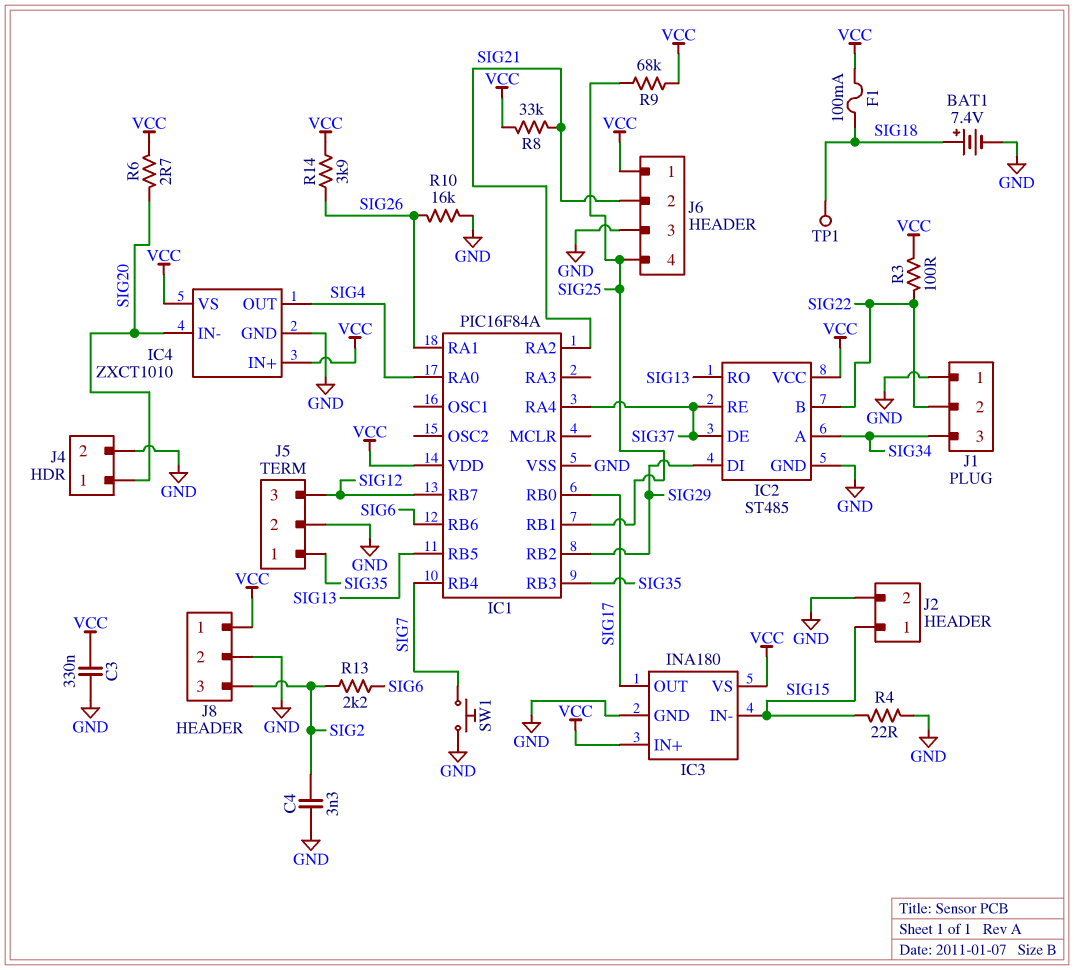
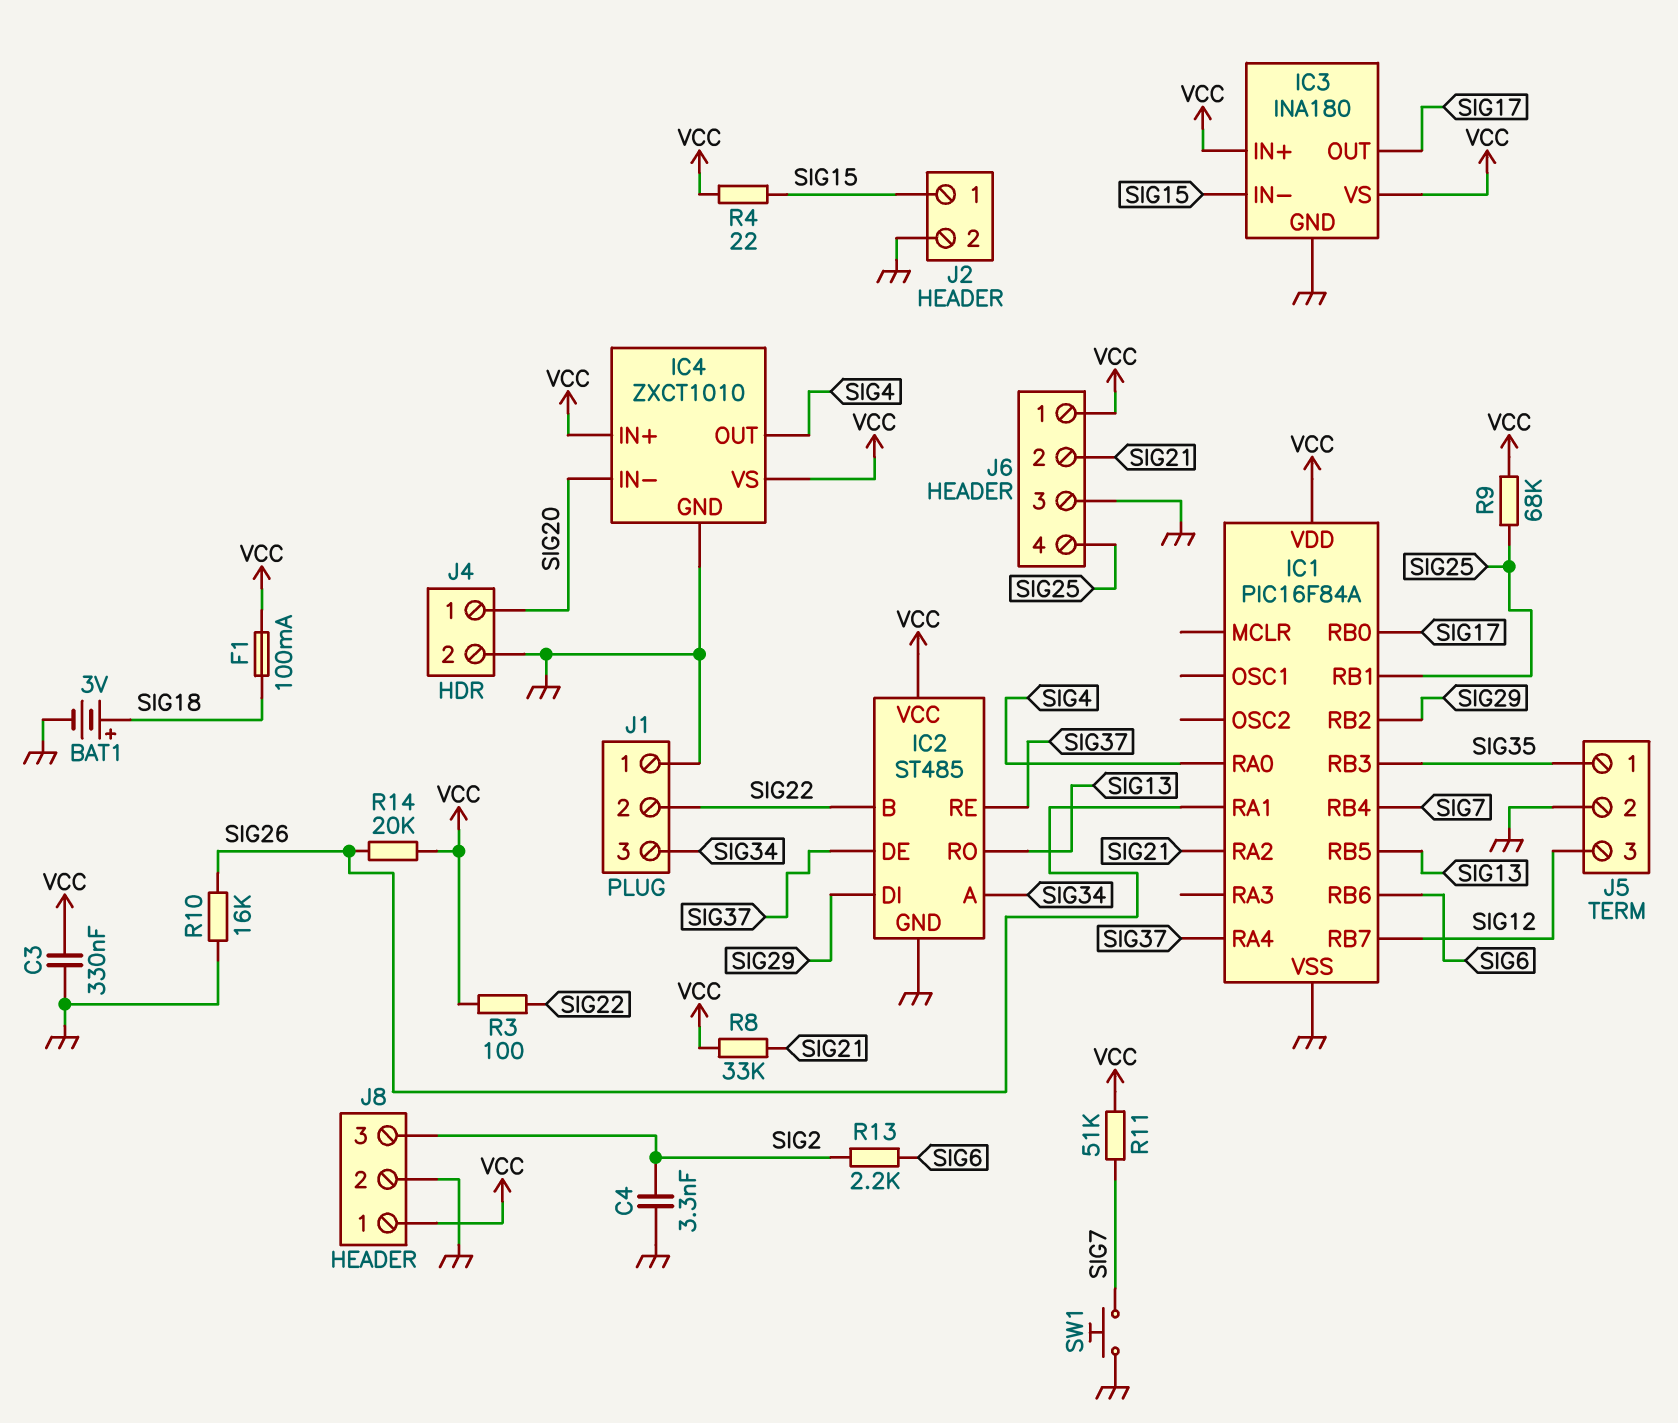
BAT1: 7.4V (plus SIG18, minus GND) -> 3V (plus SIG18, minus GND)
R4: 22 (GND, SIG15) -> 22 (SIG15, VCC)
R6: 2.7 (SIG20, VCC) -> none
R11: none -> 51k (SIG7, VCC)
R14: 3.9k (SIG26, VCC) -> 20k (SIG26, VCC)
TP1: test point (SIG18) -> none

